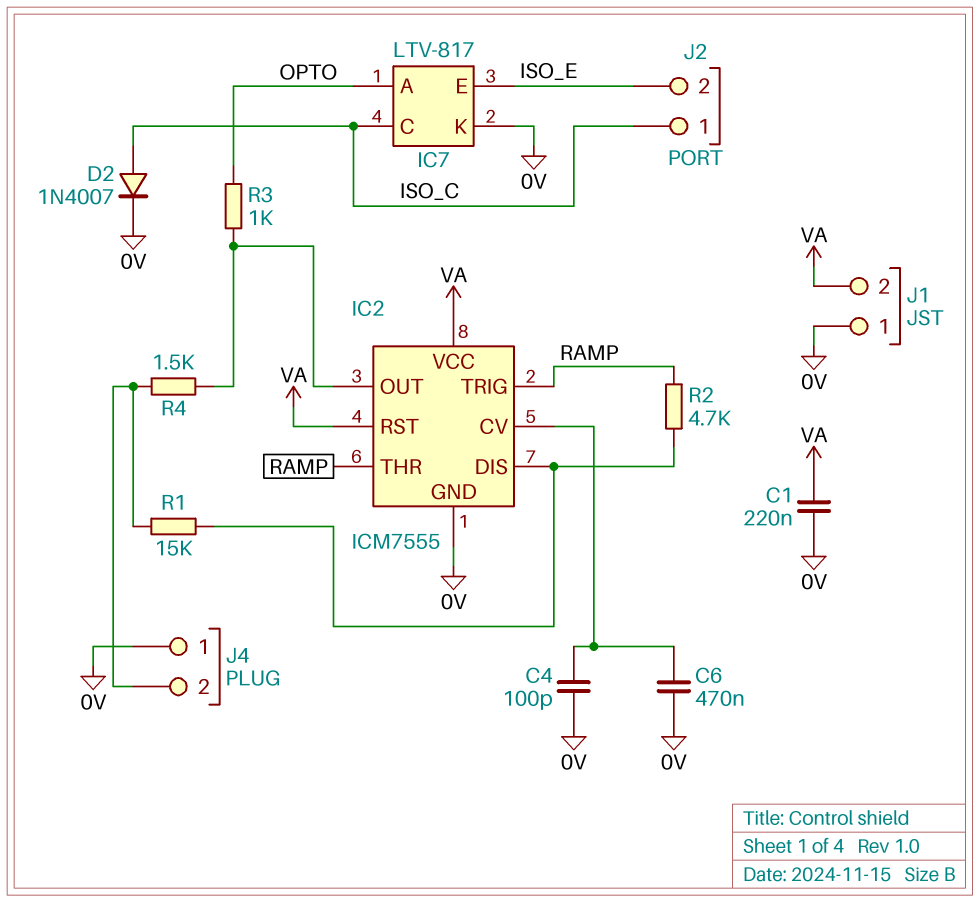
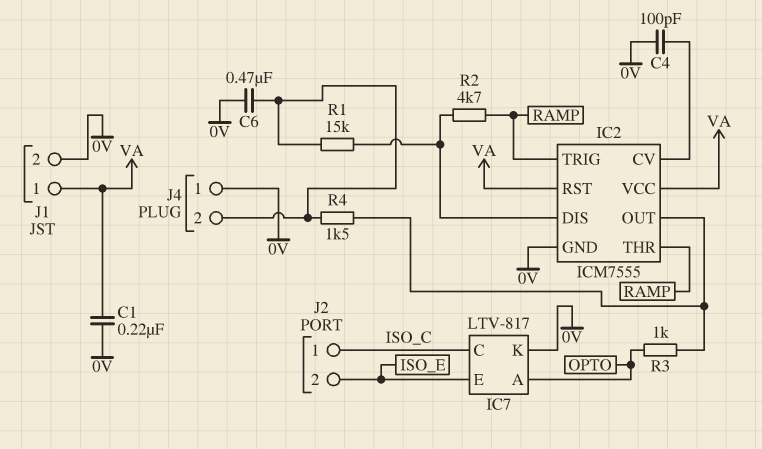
C6: 470nF (0V, IC2/CV) -> 470nF (0V, J4/2)
D2: diode 1N4007 (A ISO_C, K 0V) -> none
J1 pin 1: 0V -> VA
J1 pin 2: VA -> 0V

